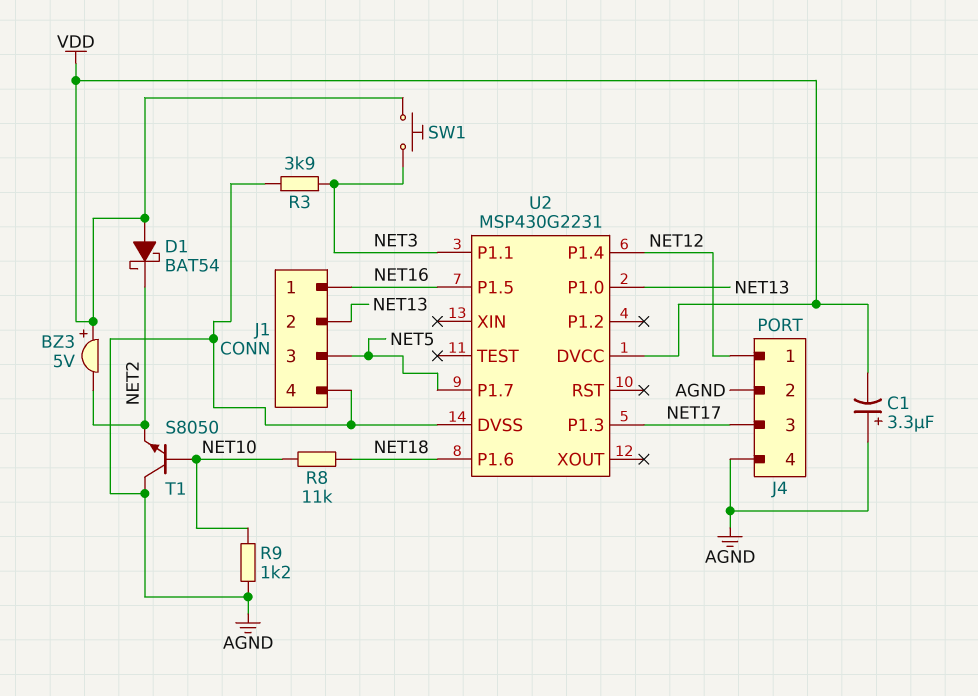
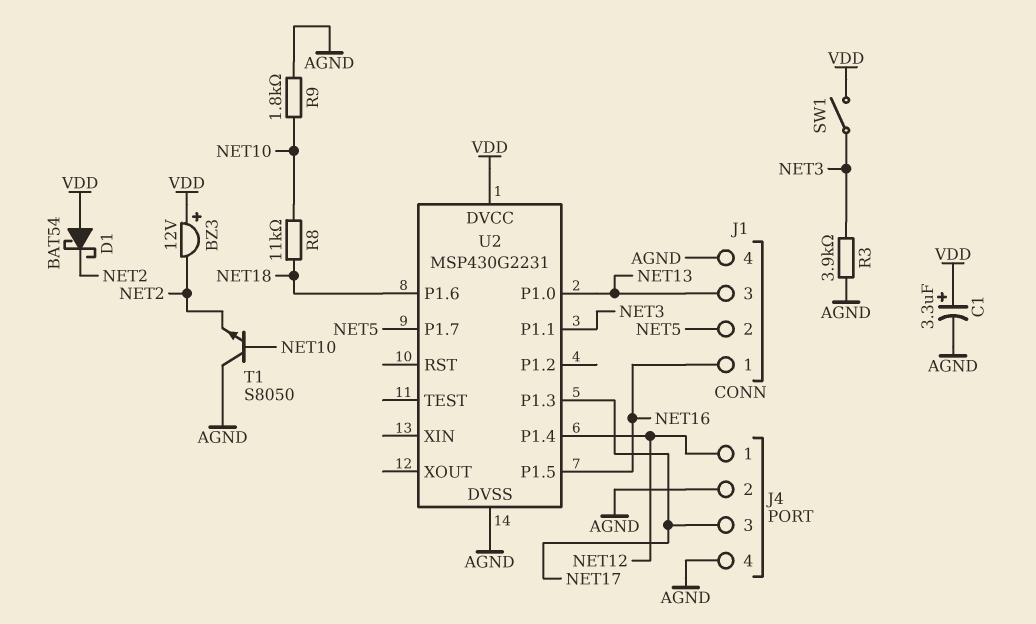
BZ3: buzzer 5V (plus VDD, minus NET2) -> buzzer 12V (plus VDD, minus NET2)
C1: 3.3uF (plus AGND, minus VDD) -> 3.3uF (plus VDD, minus AGND)
J1 pin 2: NET13 -> NET5
J1 pin 3: NET5 -> NET13
R9: 1.2k (AGND, NET10) -> 1.8k (AGND, NET10)
SW1: button (NET3, VDD) -> switch (NET3, VDD)

